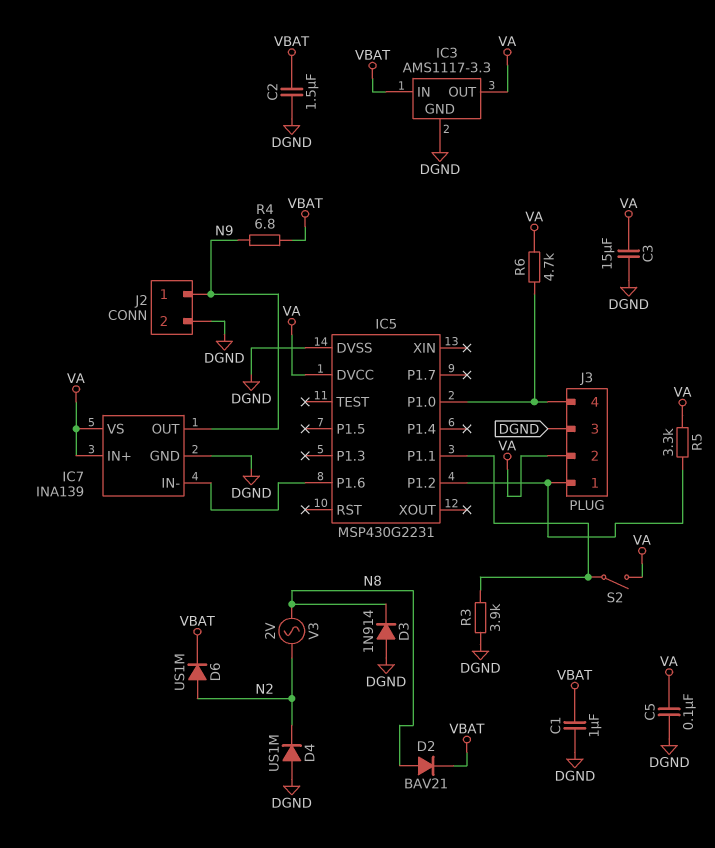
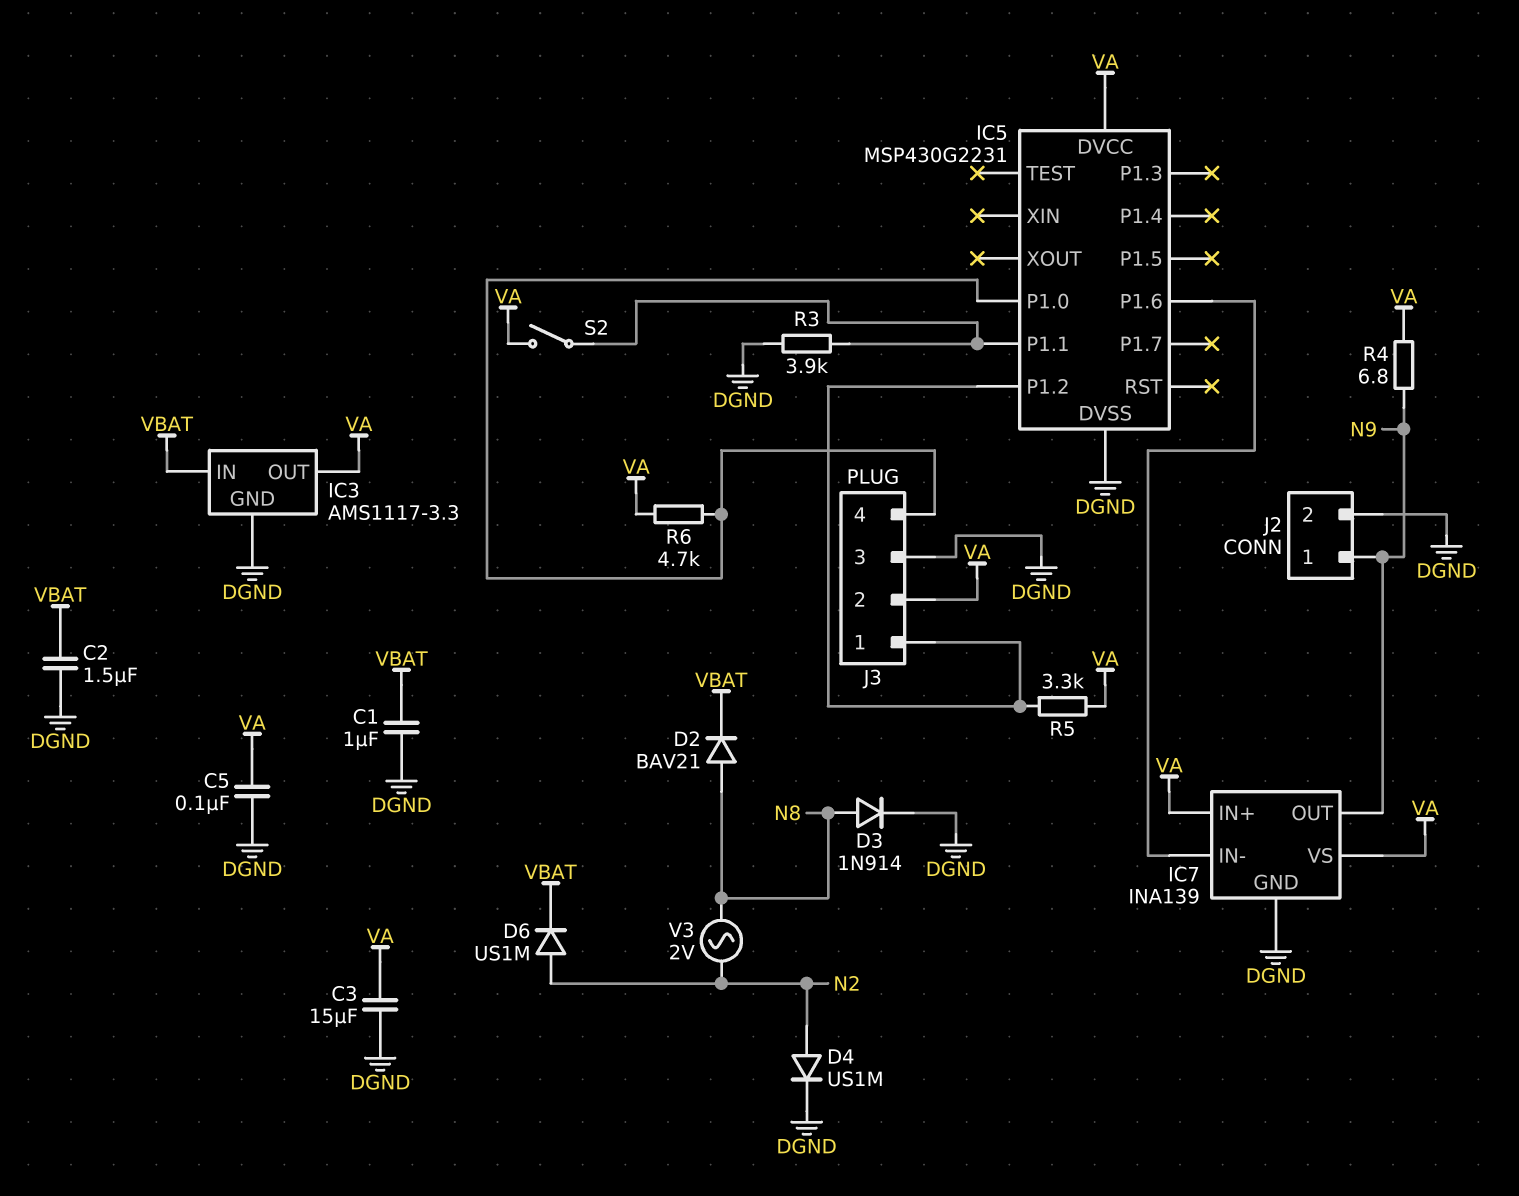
D3: diode 1N914 (A DGND, K N8) -> diode 1N914 (A N8, K DGND)
D4: diode US1M (A DGND, K N2) -> diode US1M (A N2, K DGND)
R4: 6.8 (N9, VBAT) -> 6.8 (N9, VA)

